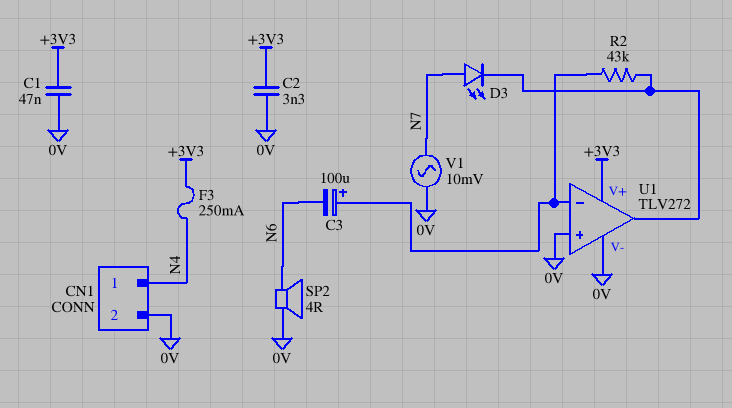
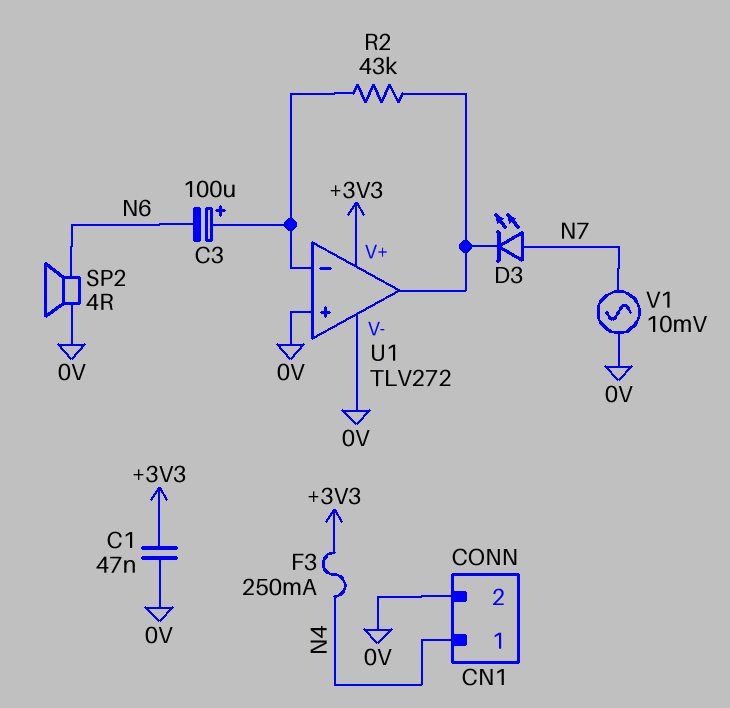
C2: 3.3nF (+3V3, 0V) -> none

